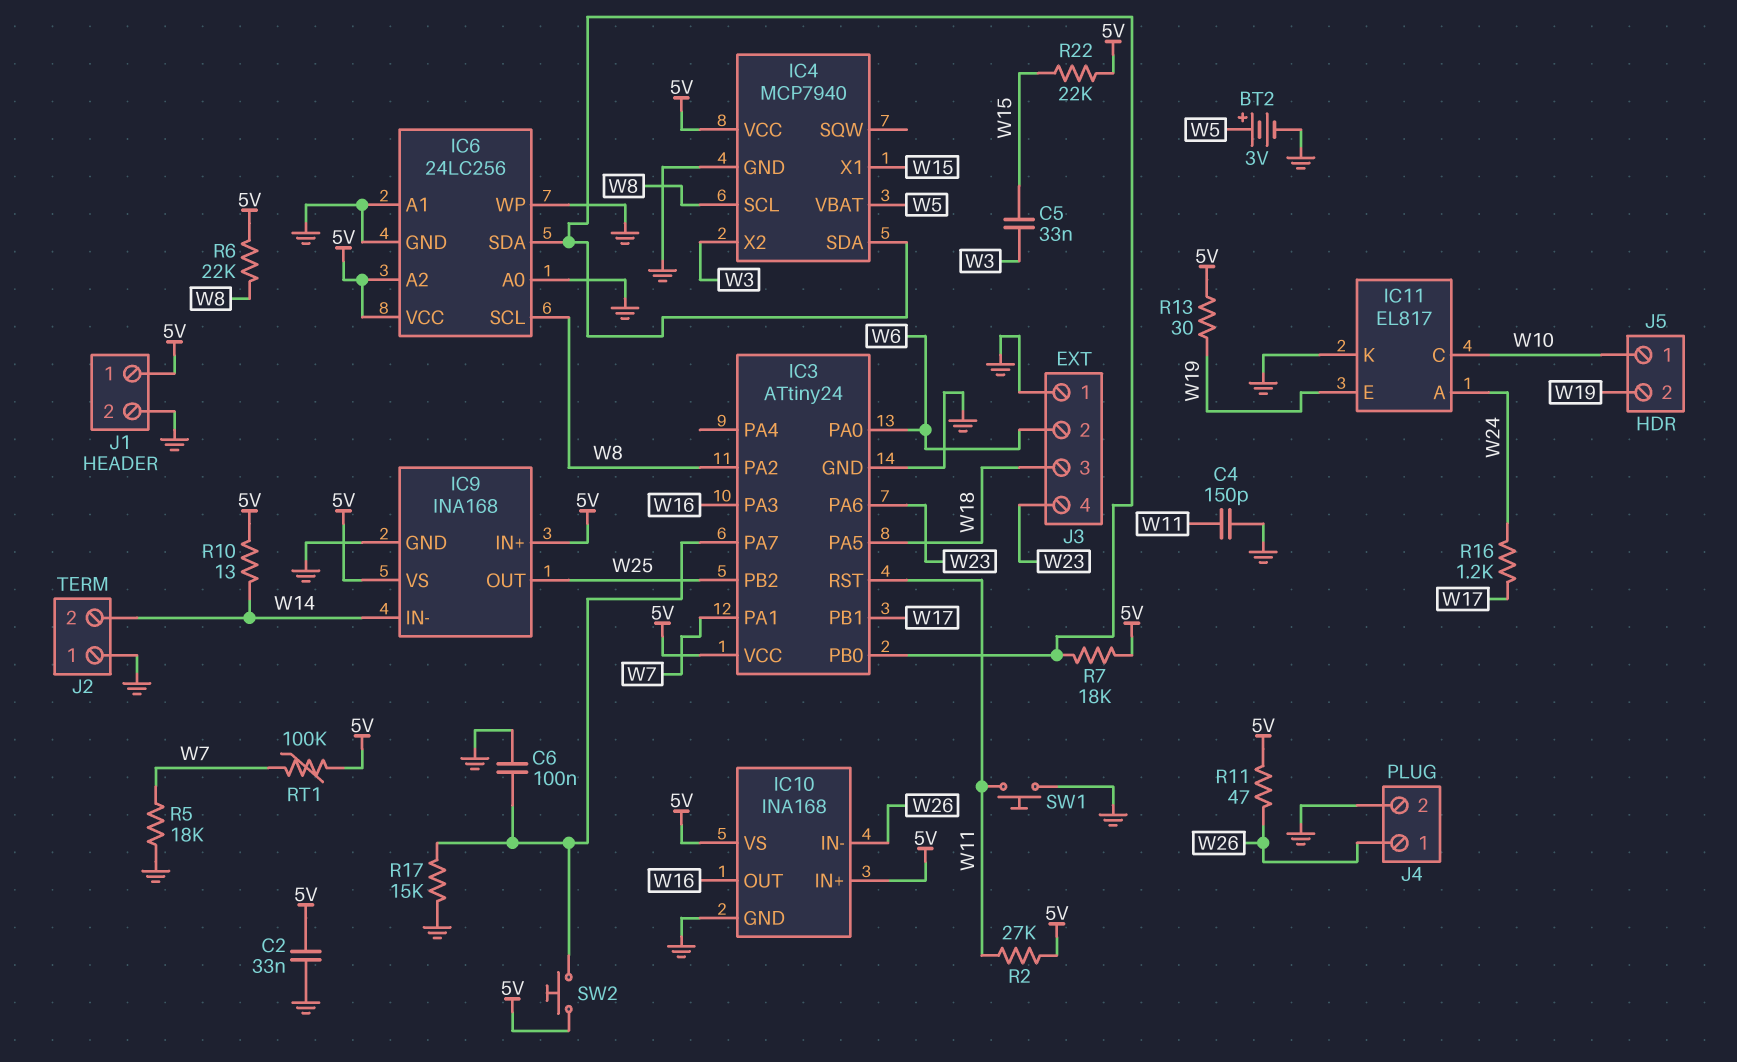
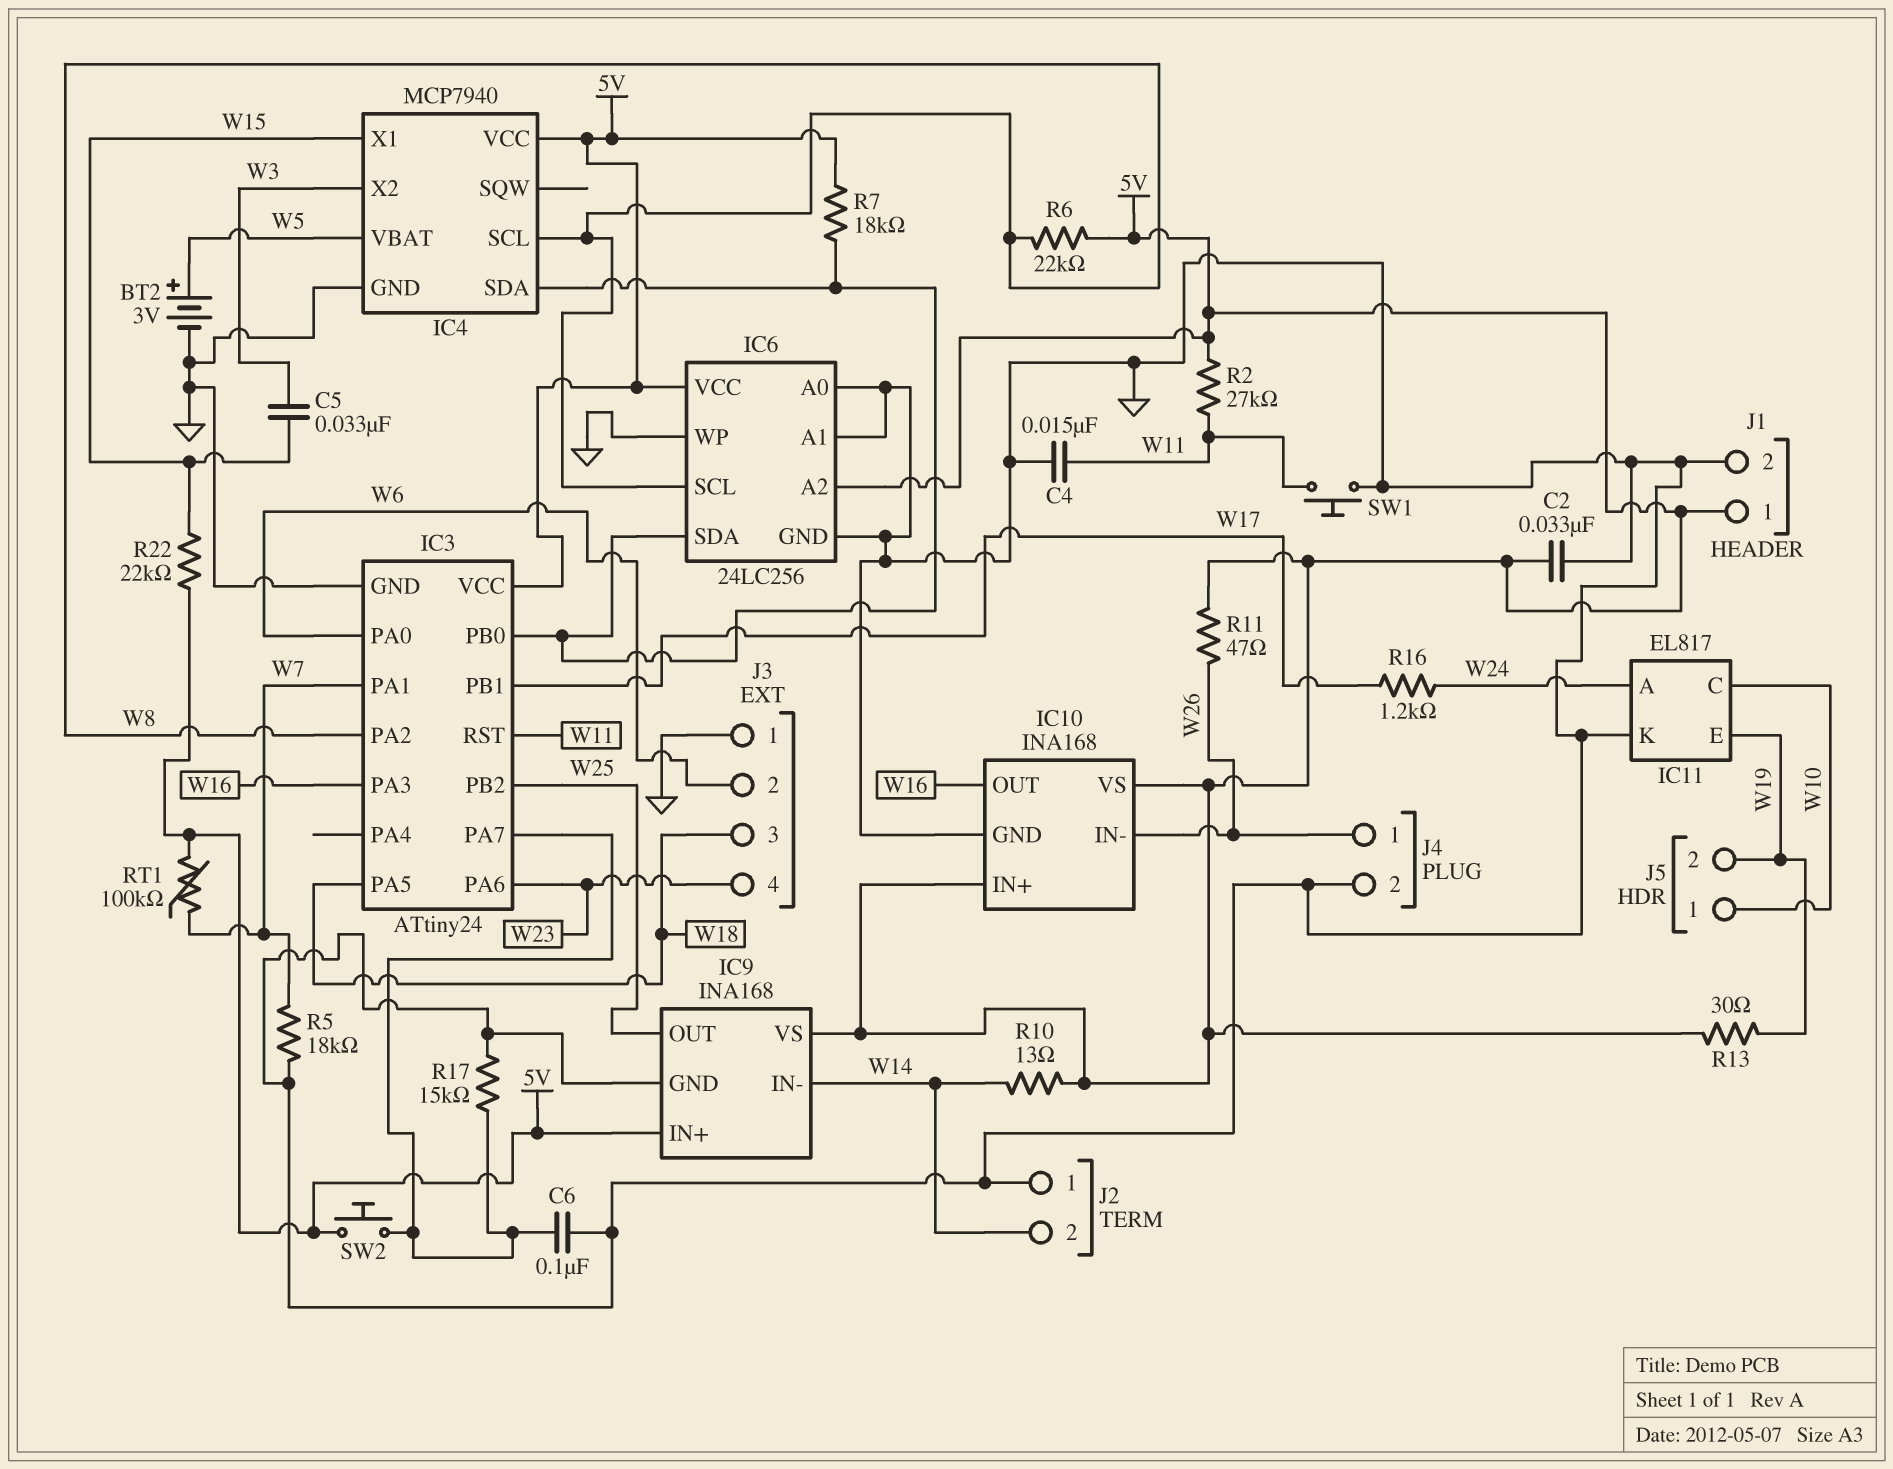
C4: 150pF (GND, W11) -> 15nF (GND, W11)

